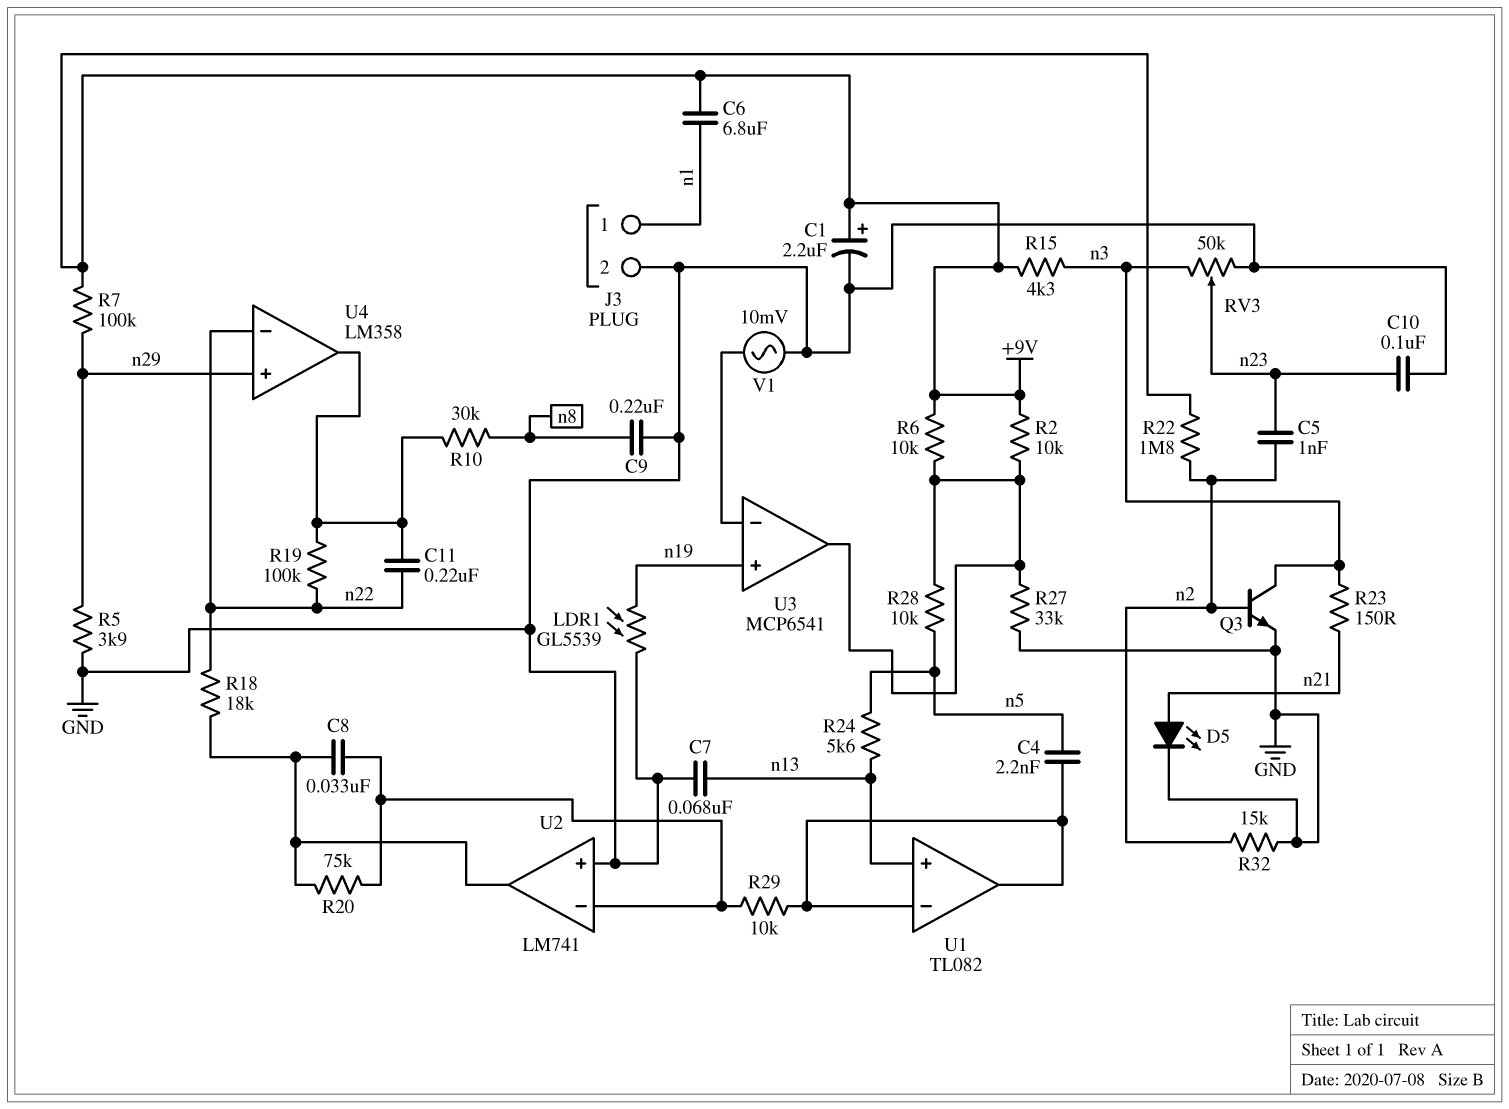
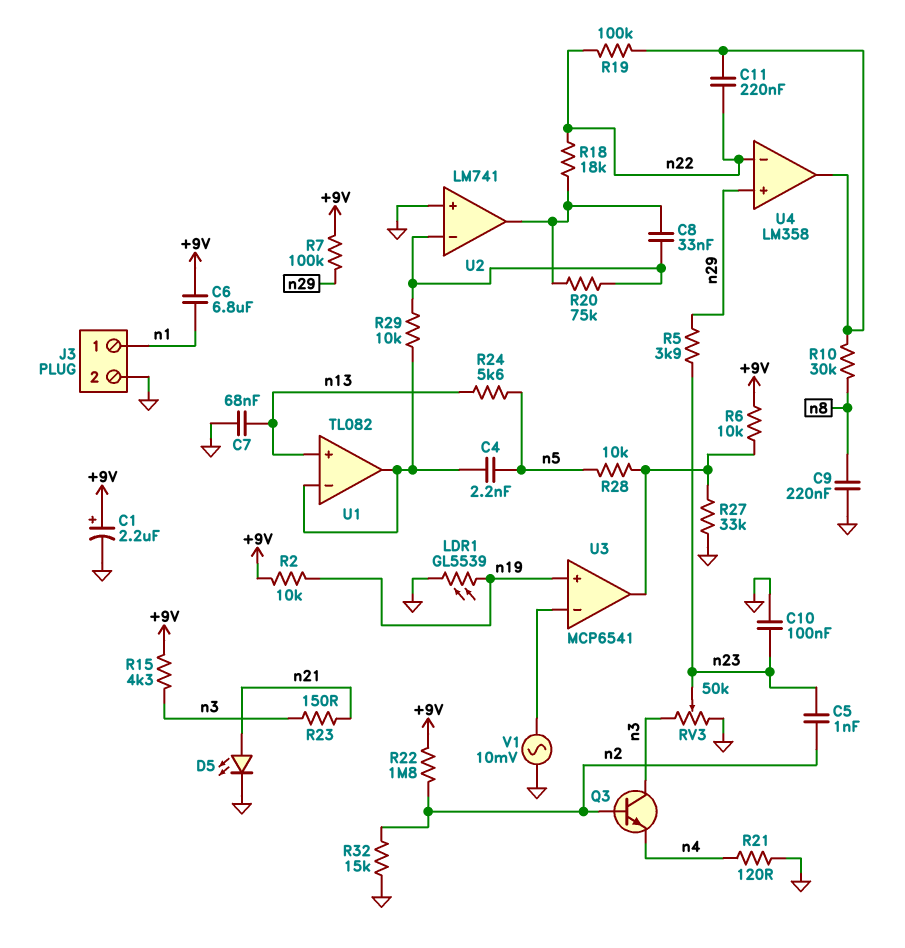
Q3: NPN (B n2, C n3, E GND) -> NPN (B n2, C n3, E n4)
R2: 10k (+9V, U3/out) -> 10k (+9V, n19)
R5: 3.9k (GND, n29) -> 3.9k (n23, n29)
R21: none -> 120 (GND, n4)

